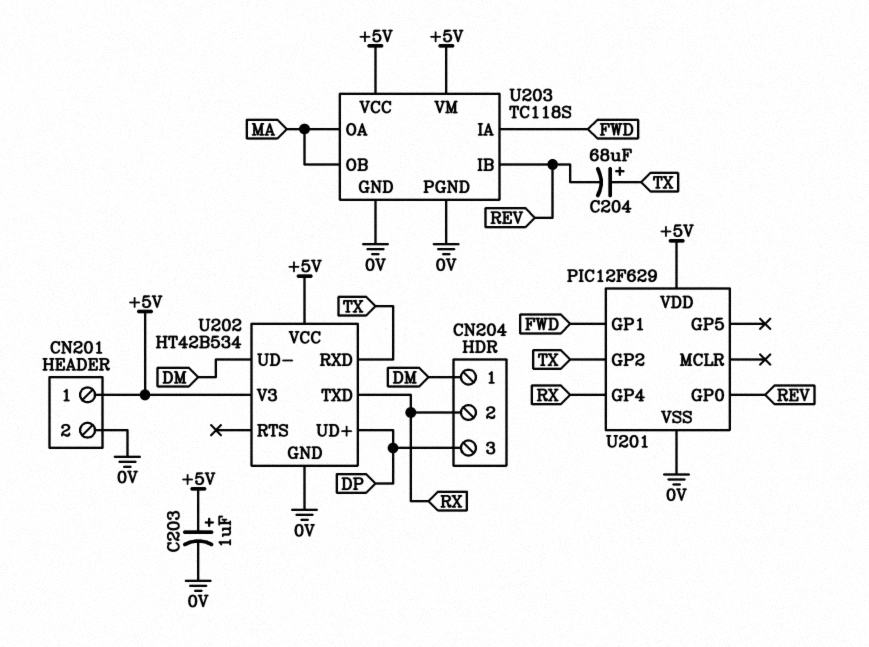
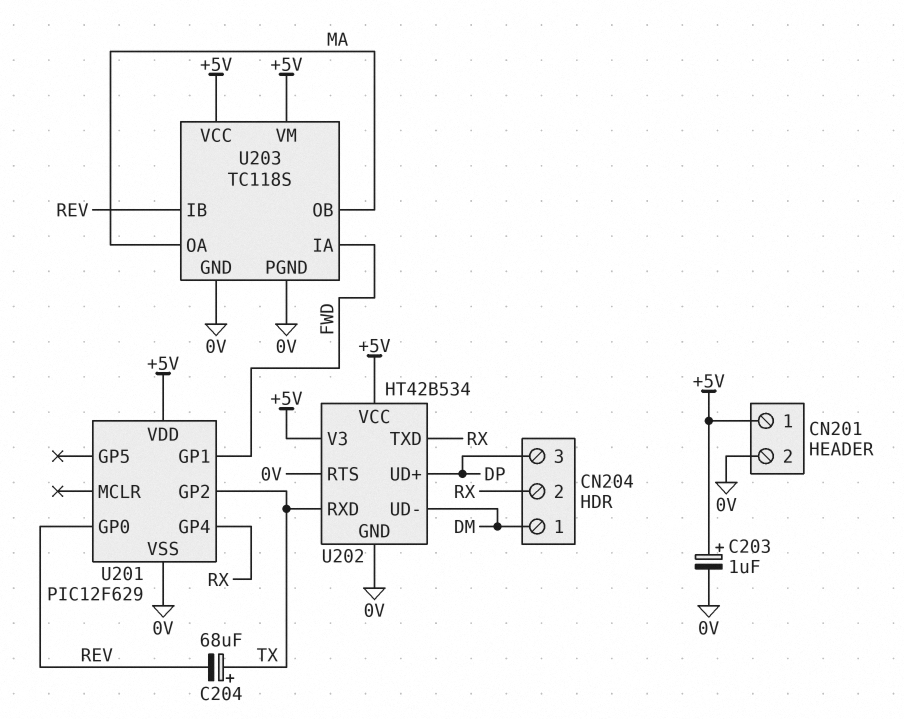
U202 pin RTS: none -> 0V

